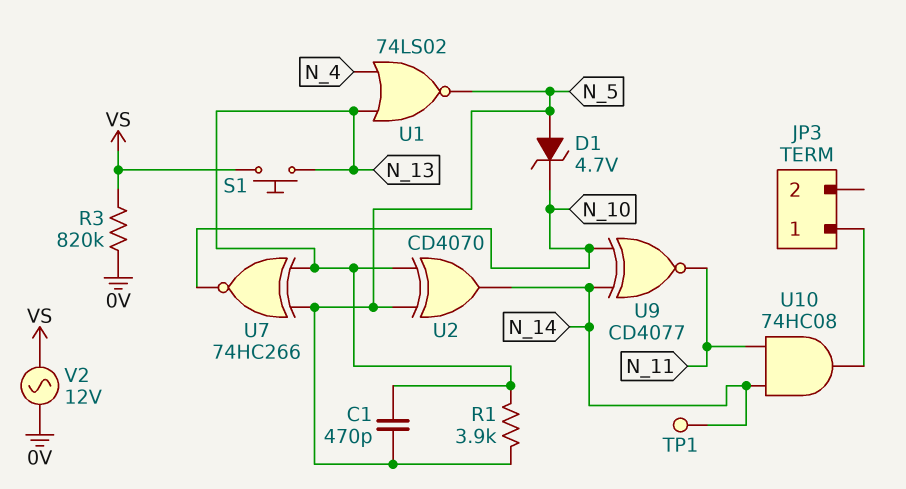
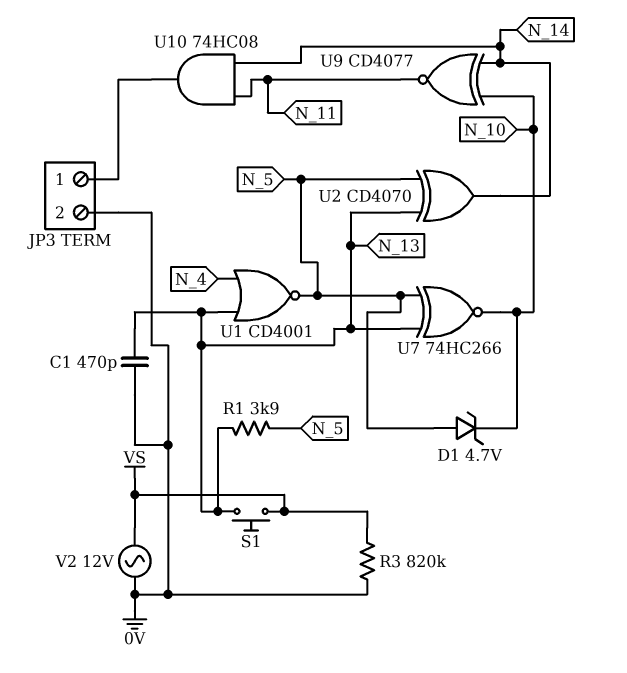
C1: 470pF (N_5, N_13) -> 470pF (0V, N_13)
JP3 pin 2: none -> 0V
TP1: test point (N_14) -> none
U1: NOR 74LS02 (in N_4, in N_13, out N_5) -> NOR CD4001 (in N_4, in N_13, out N_5)

